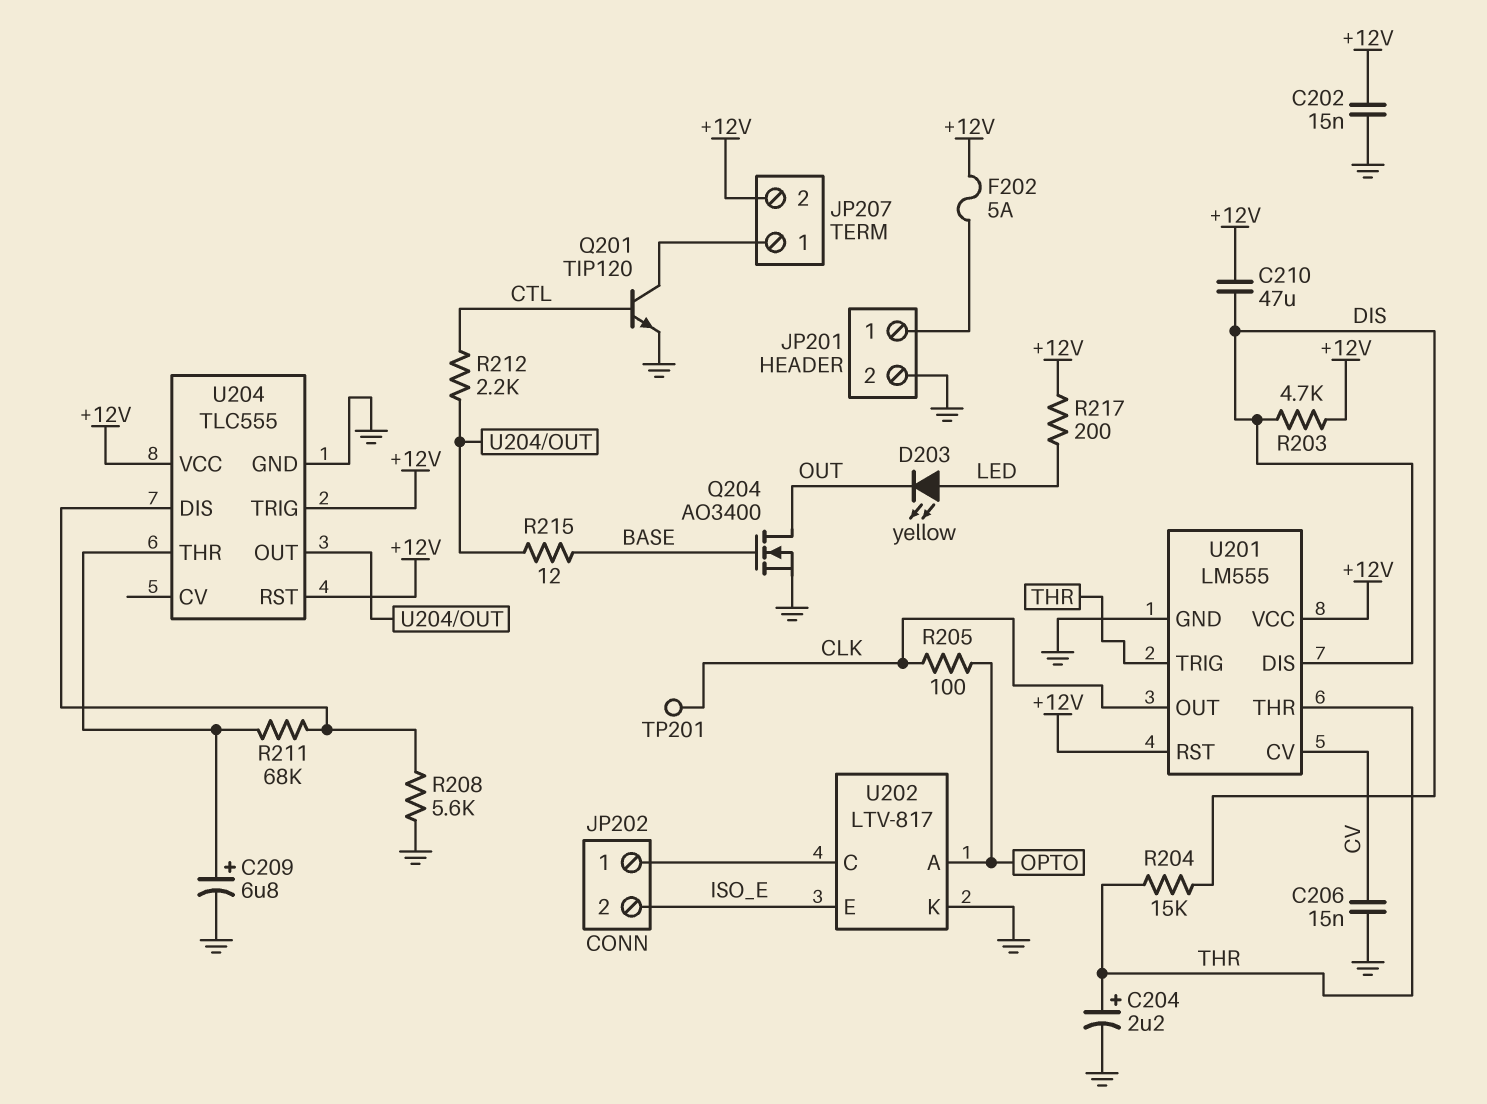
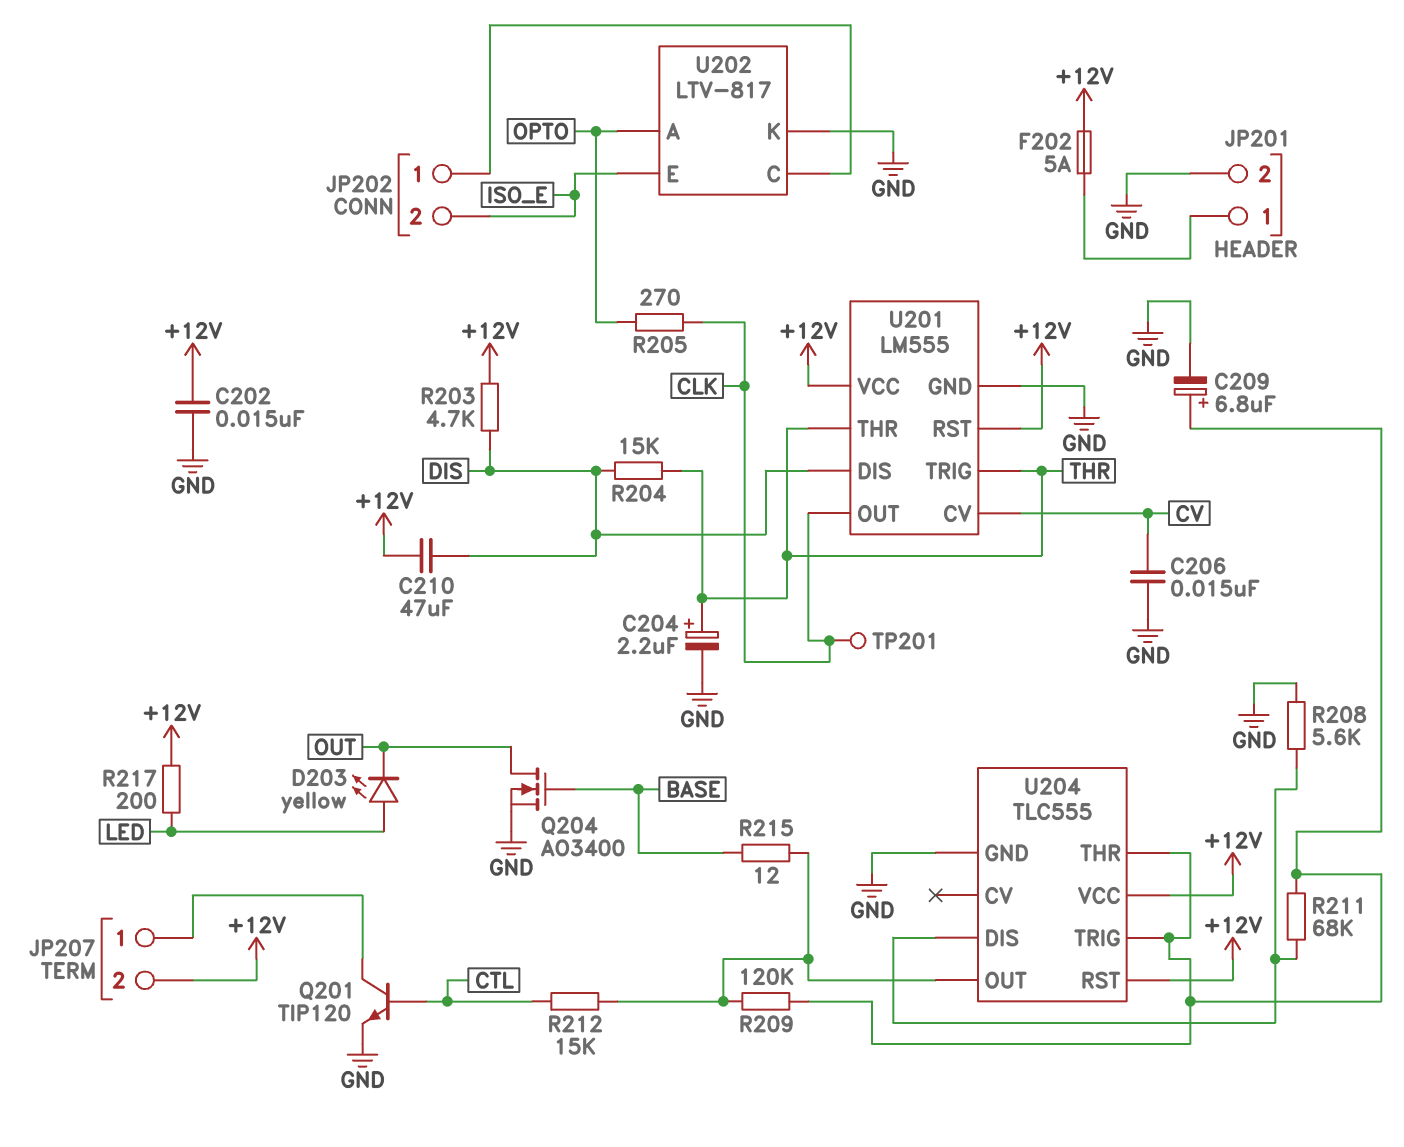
R205: 100 (CLK, OPTO) -> 270 (CLK, OPTO)
R209: none -> 120k (U204/OUT, U204/THR)
R212: 2.2k (CTL, U204/OUT) -> 15k (CTL, U204/OUT)
U204 pin TRIG: +12V -> U204/THR

